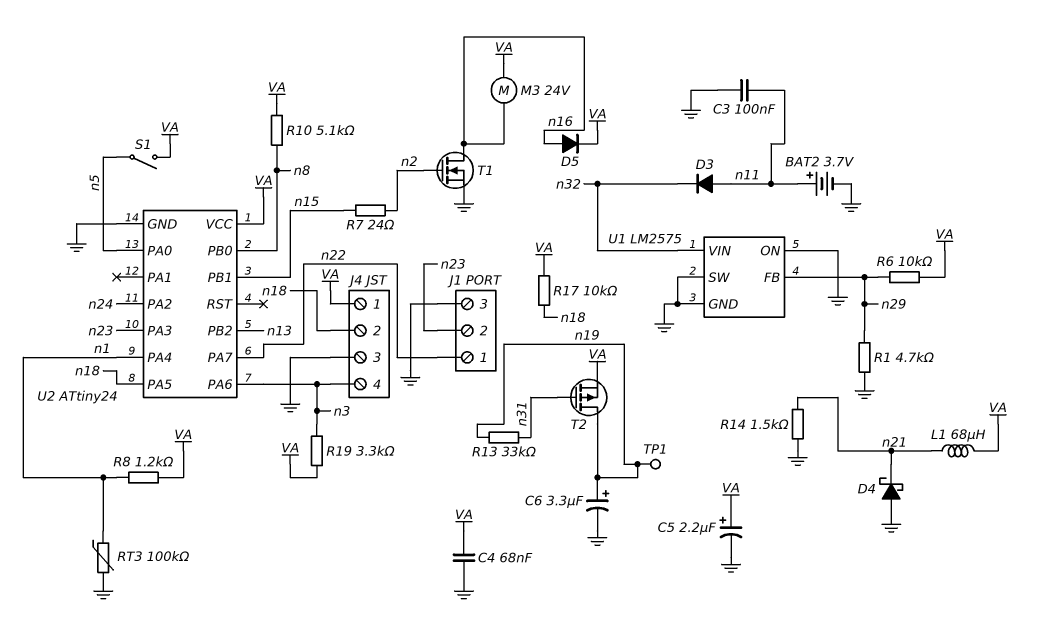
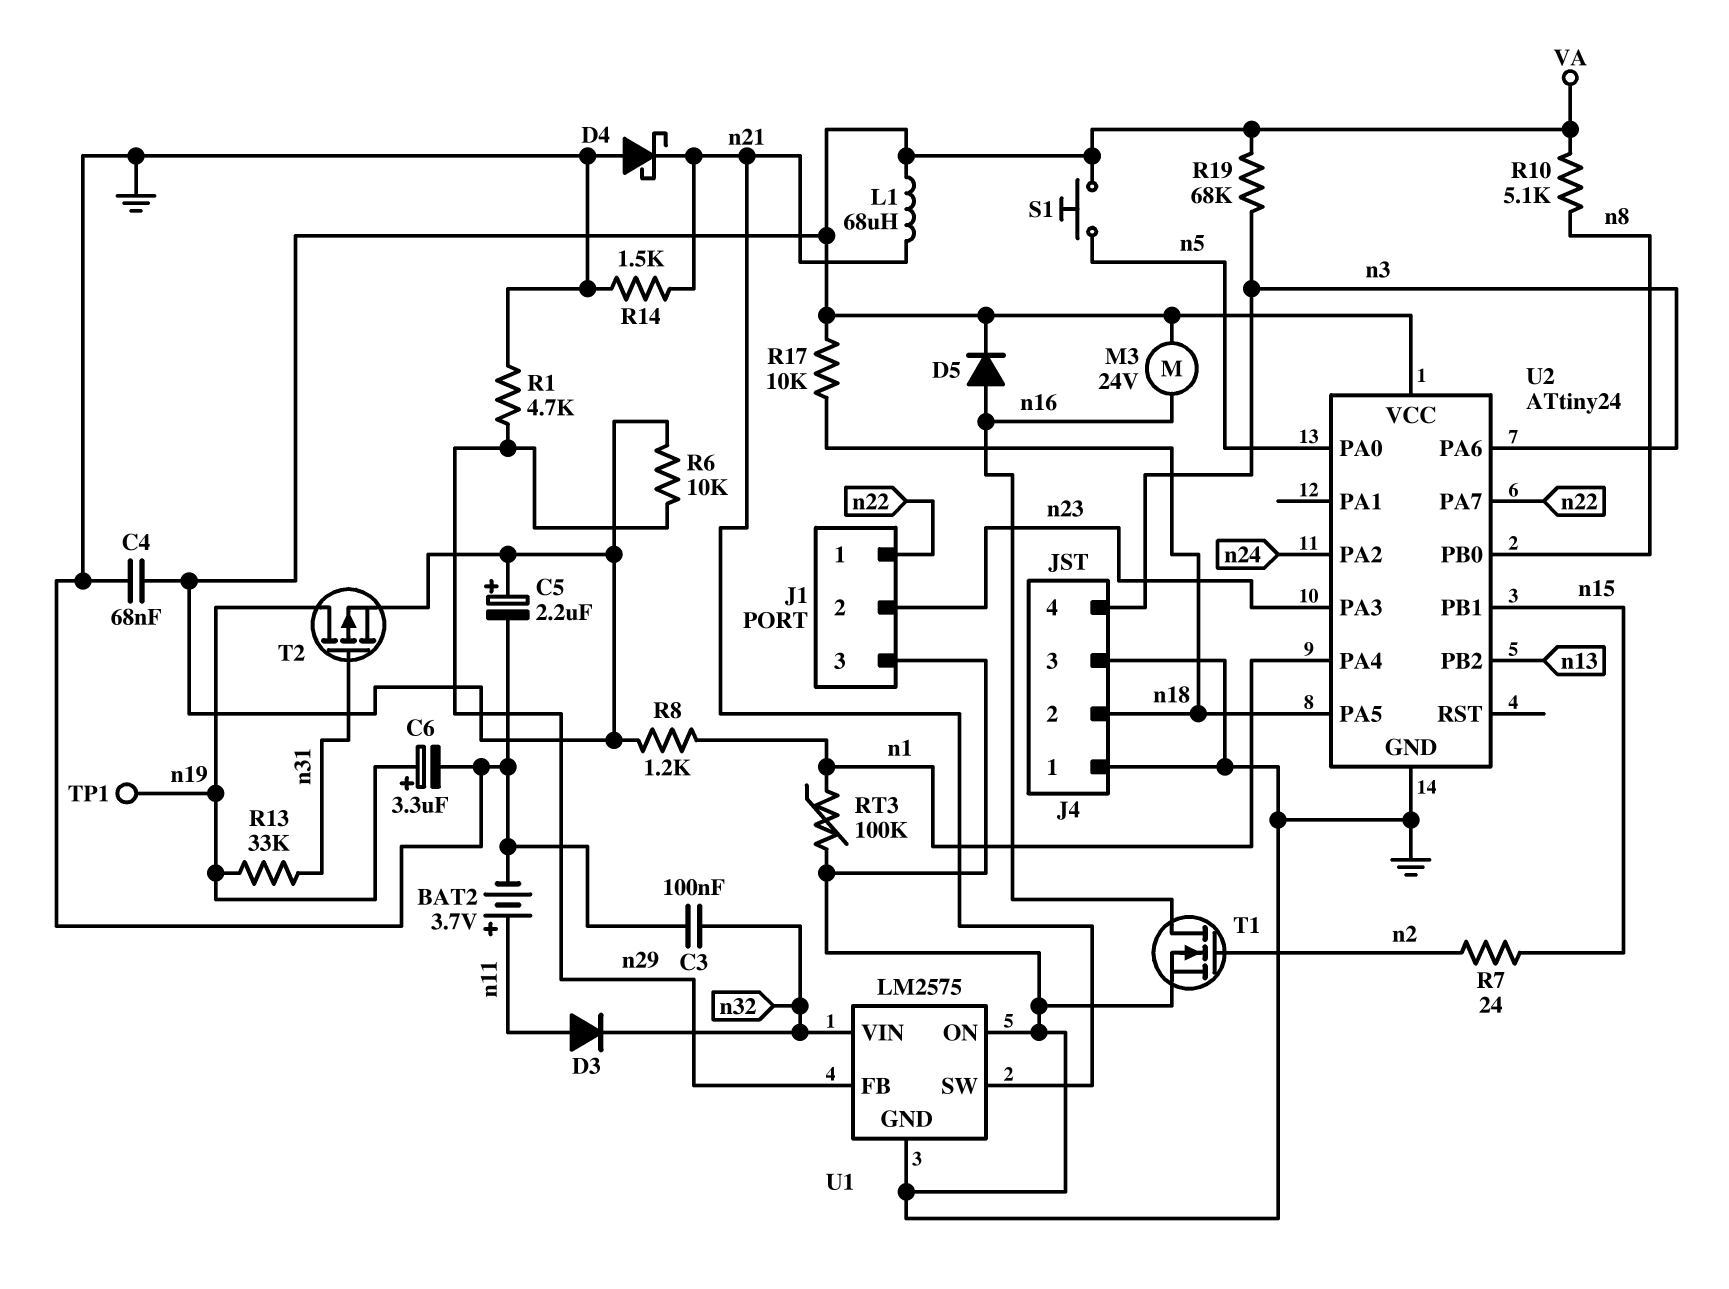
C3: 100nF (GND, n11) -> 100nF (GND, n32)
J4 pin 1: VA -> GND
R19: 3.3k (VA, n3) -> 68k (VA, n3)
S1: switch (VA, n5) -> button (VA, n5)
U1 pin SW: GND -> n21

